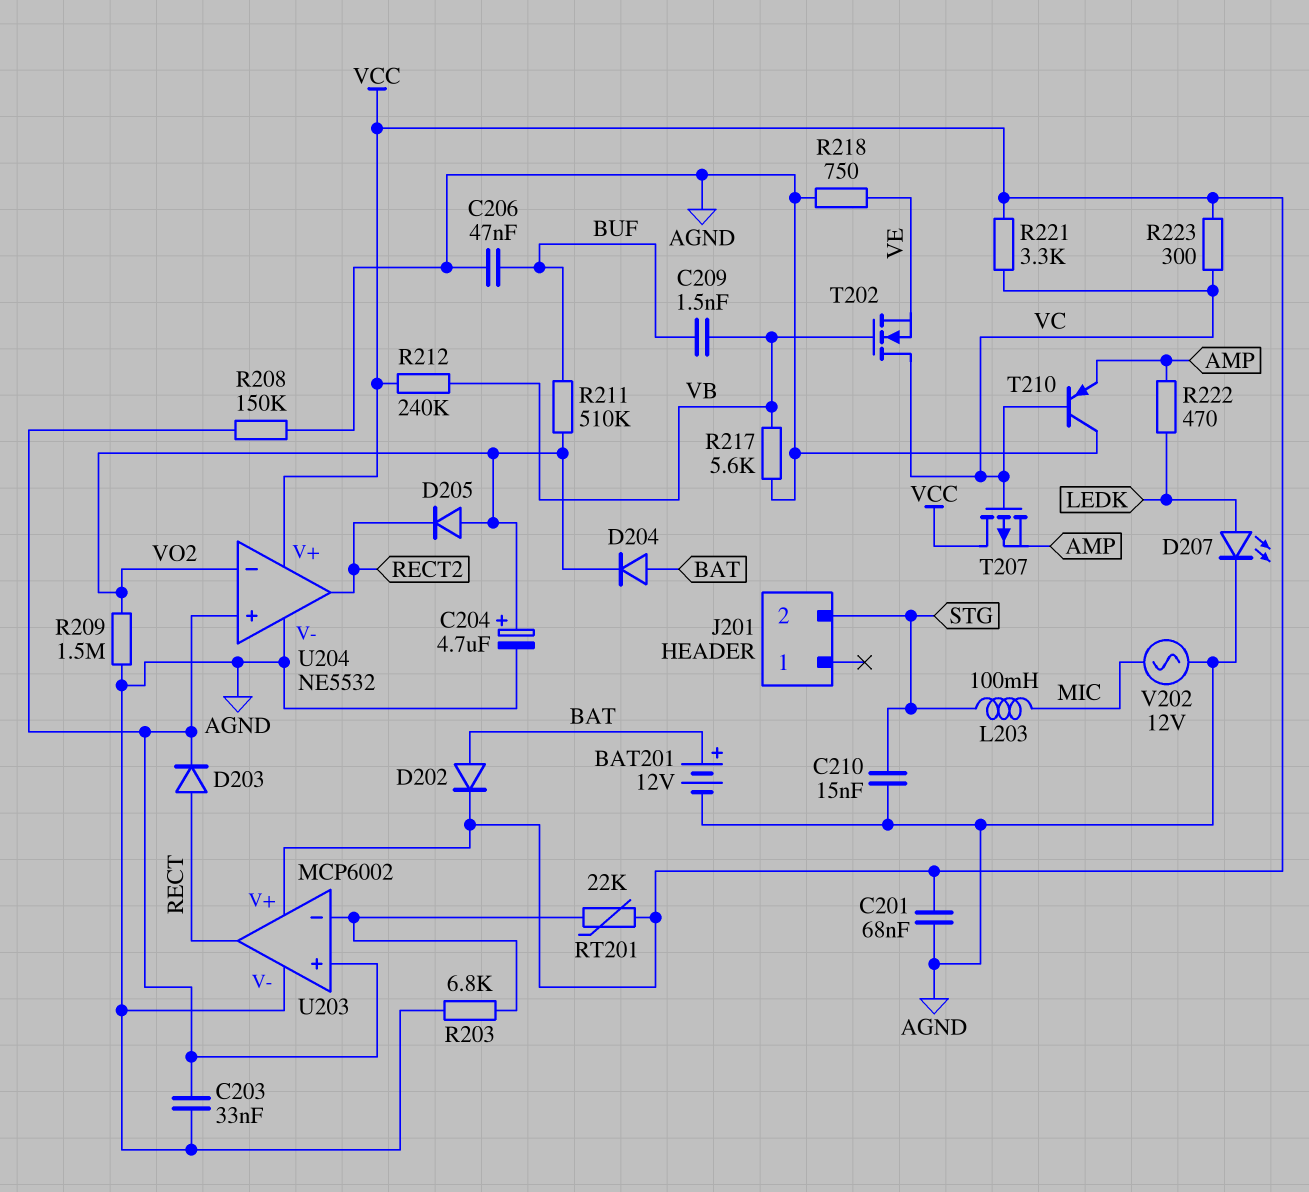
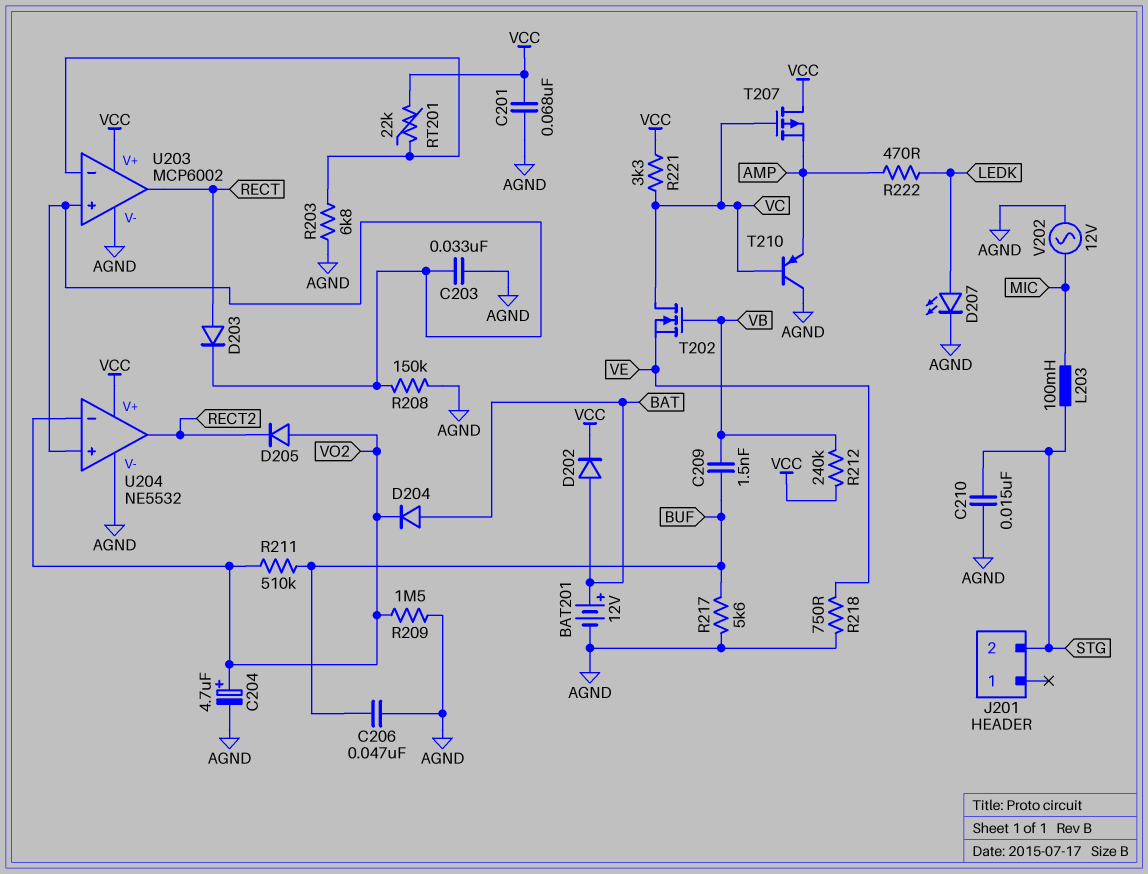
R217: 5.6k (AGND, VB) -> 5.6k (AGND, BUF)
R223: 300 (VC, VCC) -> none

